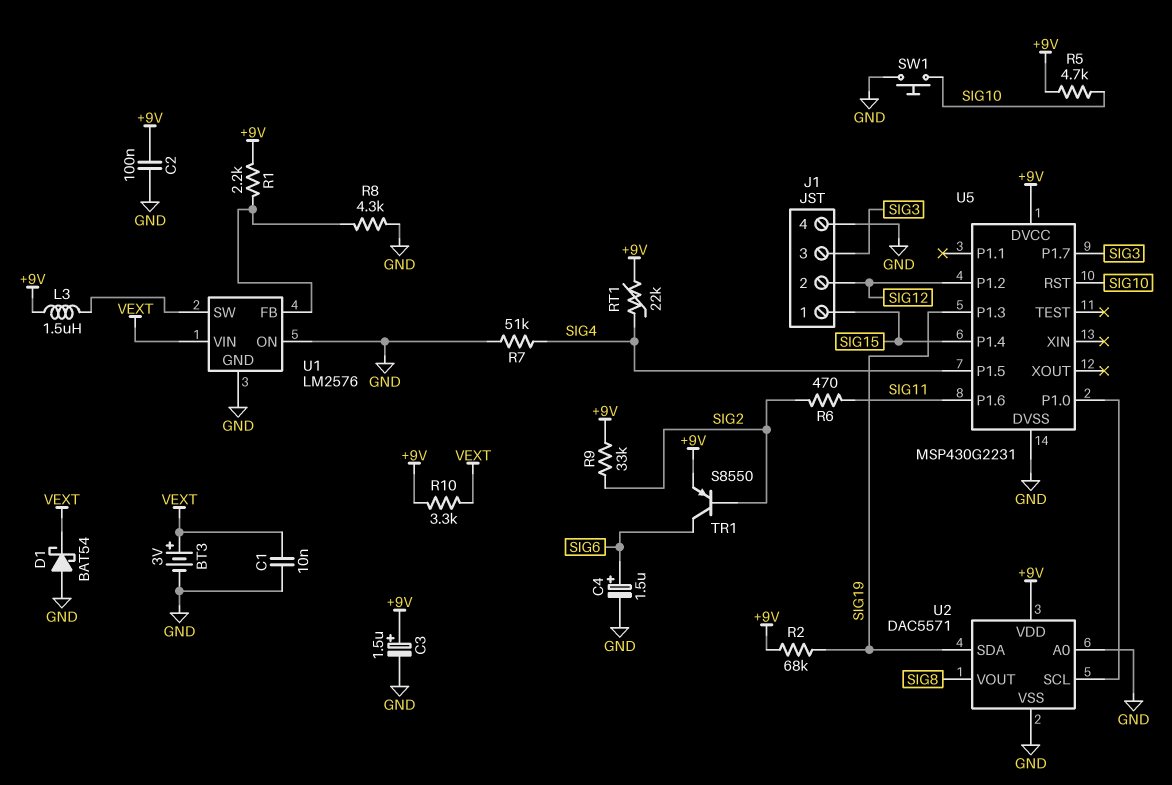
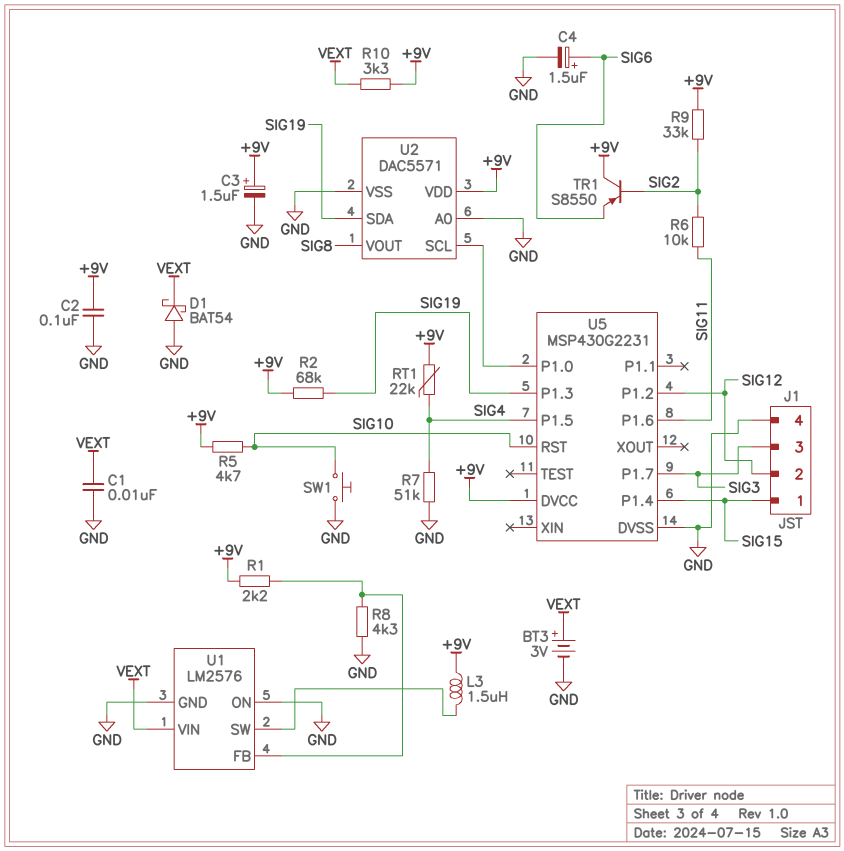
R6: 470 (SIG2, SIG11) -> 10k (SIG2, SIG11)
TR1: PNP S8550 (B SIG2, C SIG6, E +9V) -> PNP S8550 (B SIG2, C +9V, E SIG6)

